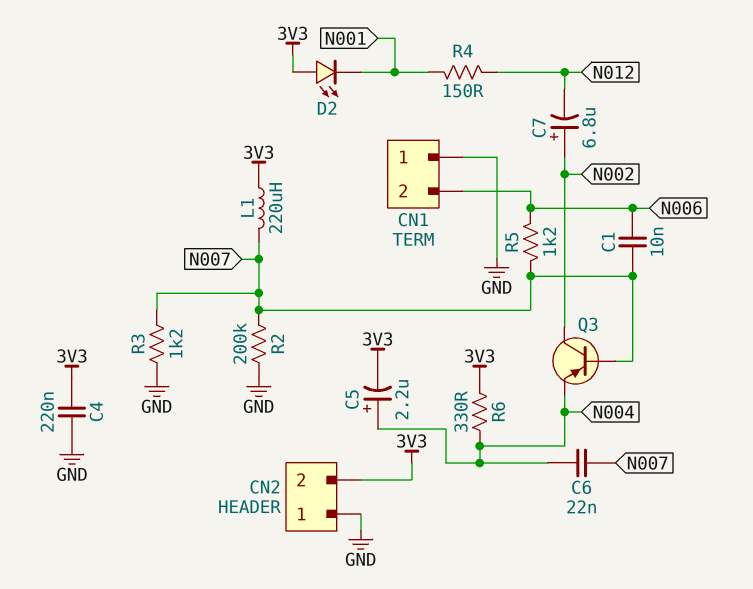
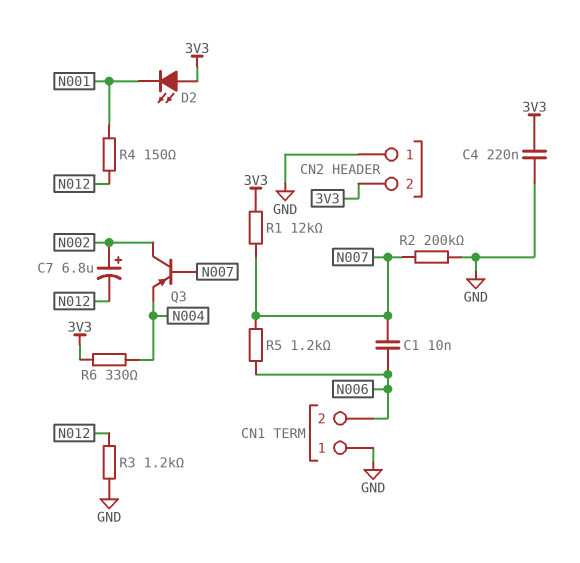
C5: 2.2uF (plus N004, minus 3V3) -> none
C6: 22nF (N004, N007) -> none
L1: 220uH (3V3, N007) -> none
R1: none -> 12k (3V3, N007)
R3: 1.2k (GND, N007) -> 1.2k (GND, N012)

